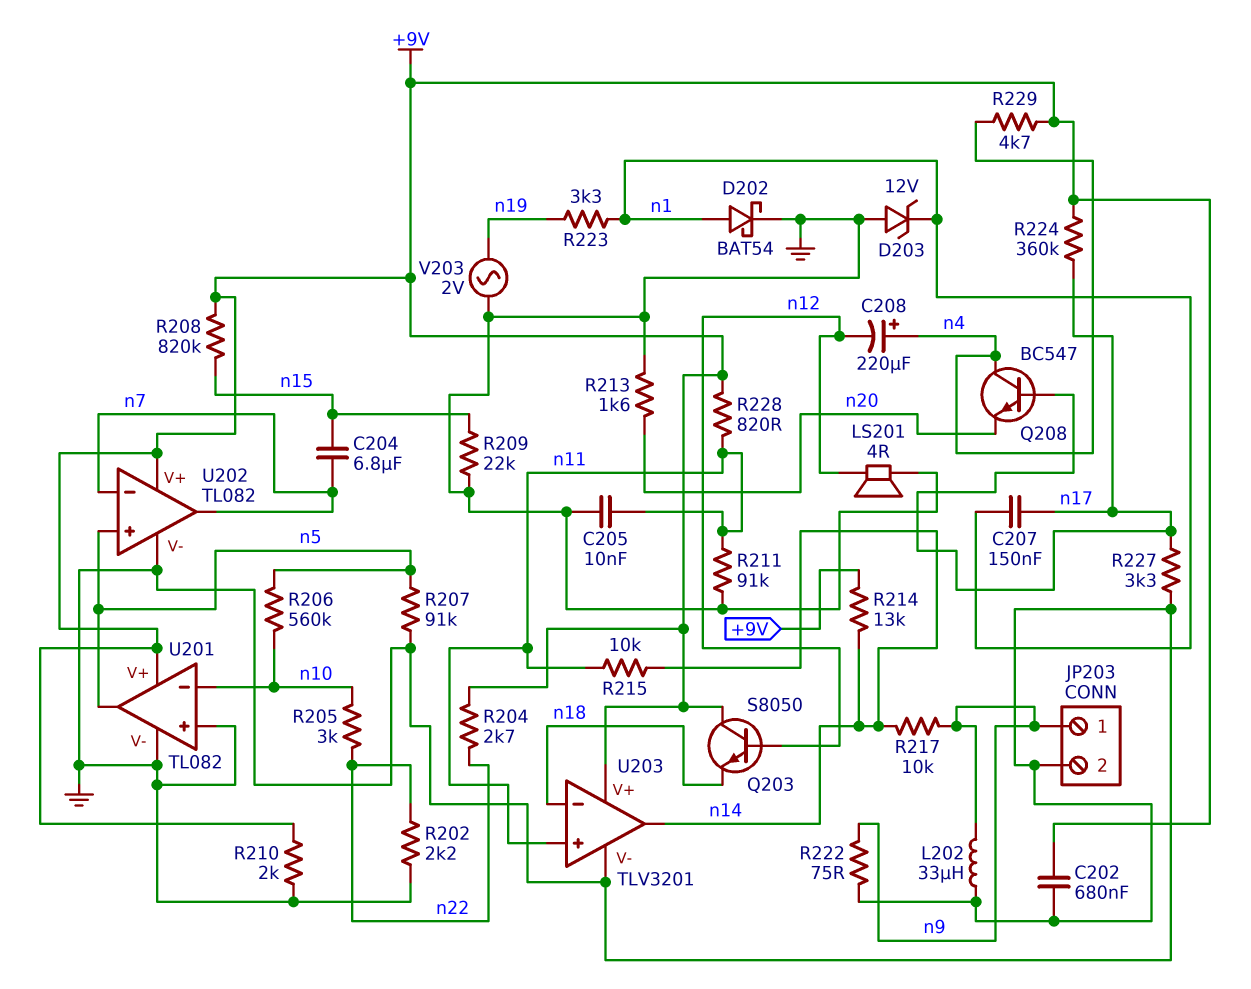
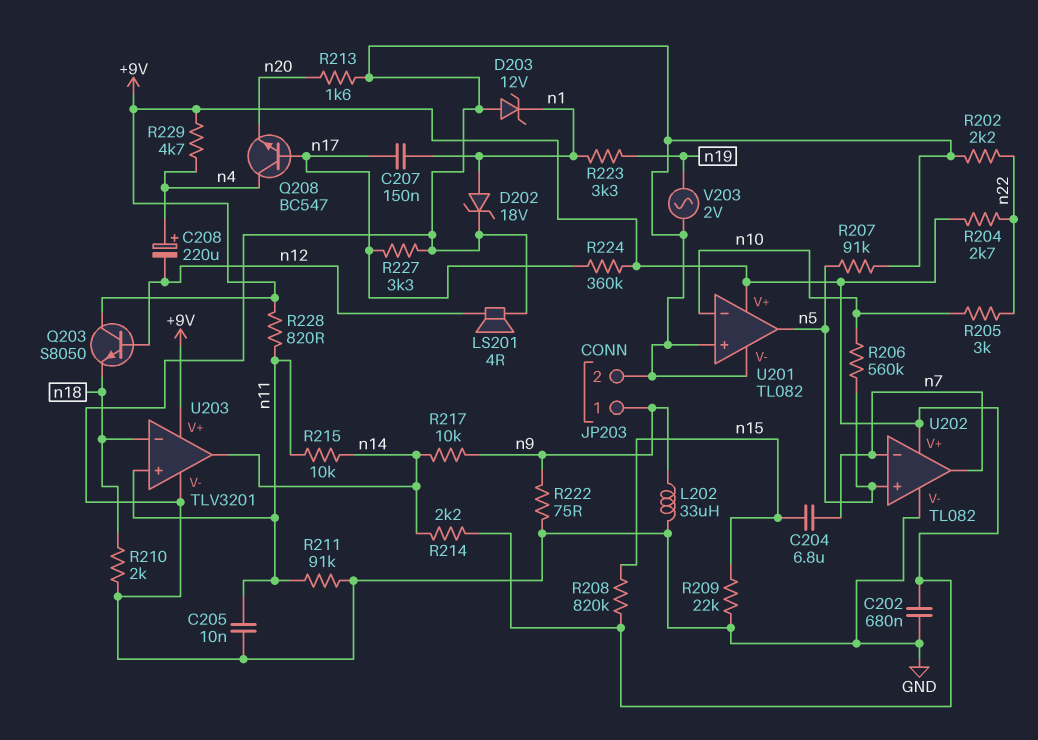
D202: schottky BAT54 (A n1, K GND) -> zener 18V (A n1, K GND)
R210: 2k (+9V, GND) -> 2k (GND, n18)
R214: 13k (+9V, n14) -> 2.2k (+9V, n14)

